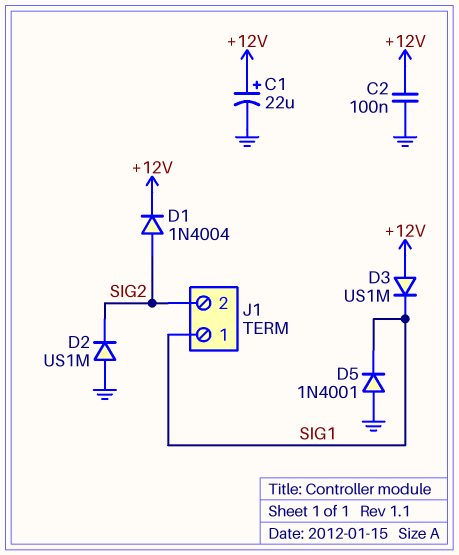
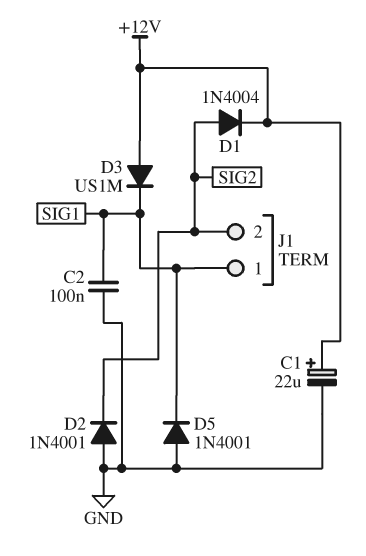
C2: 100nF (+12V, GND) -> 100nF (GND, SIG1)
D2: diode US1M (A GND, K SIG2) -> diode 1N4001 (A GND, K SIG2)

